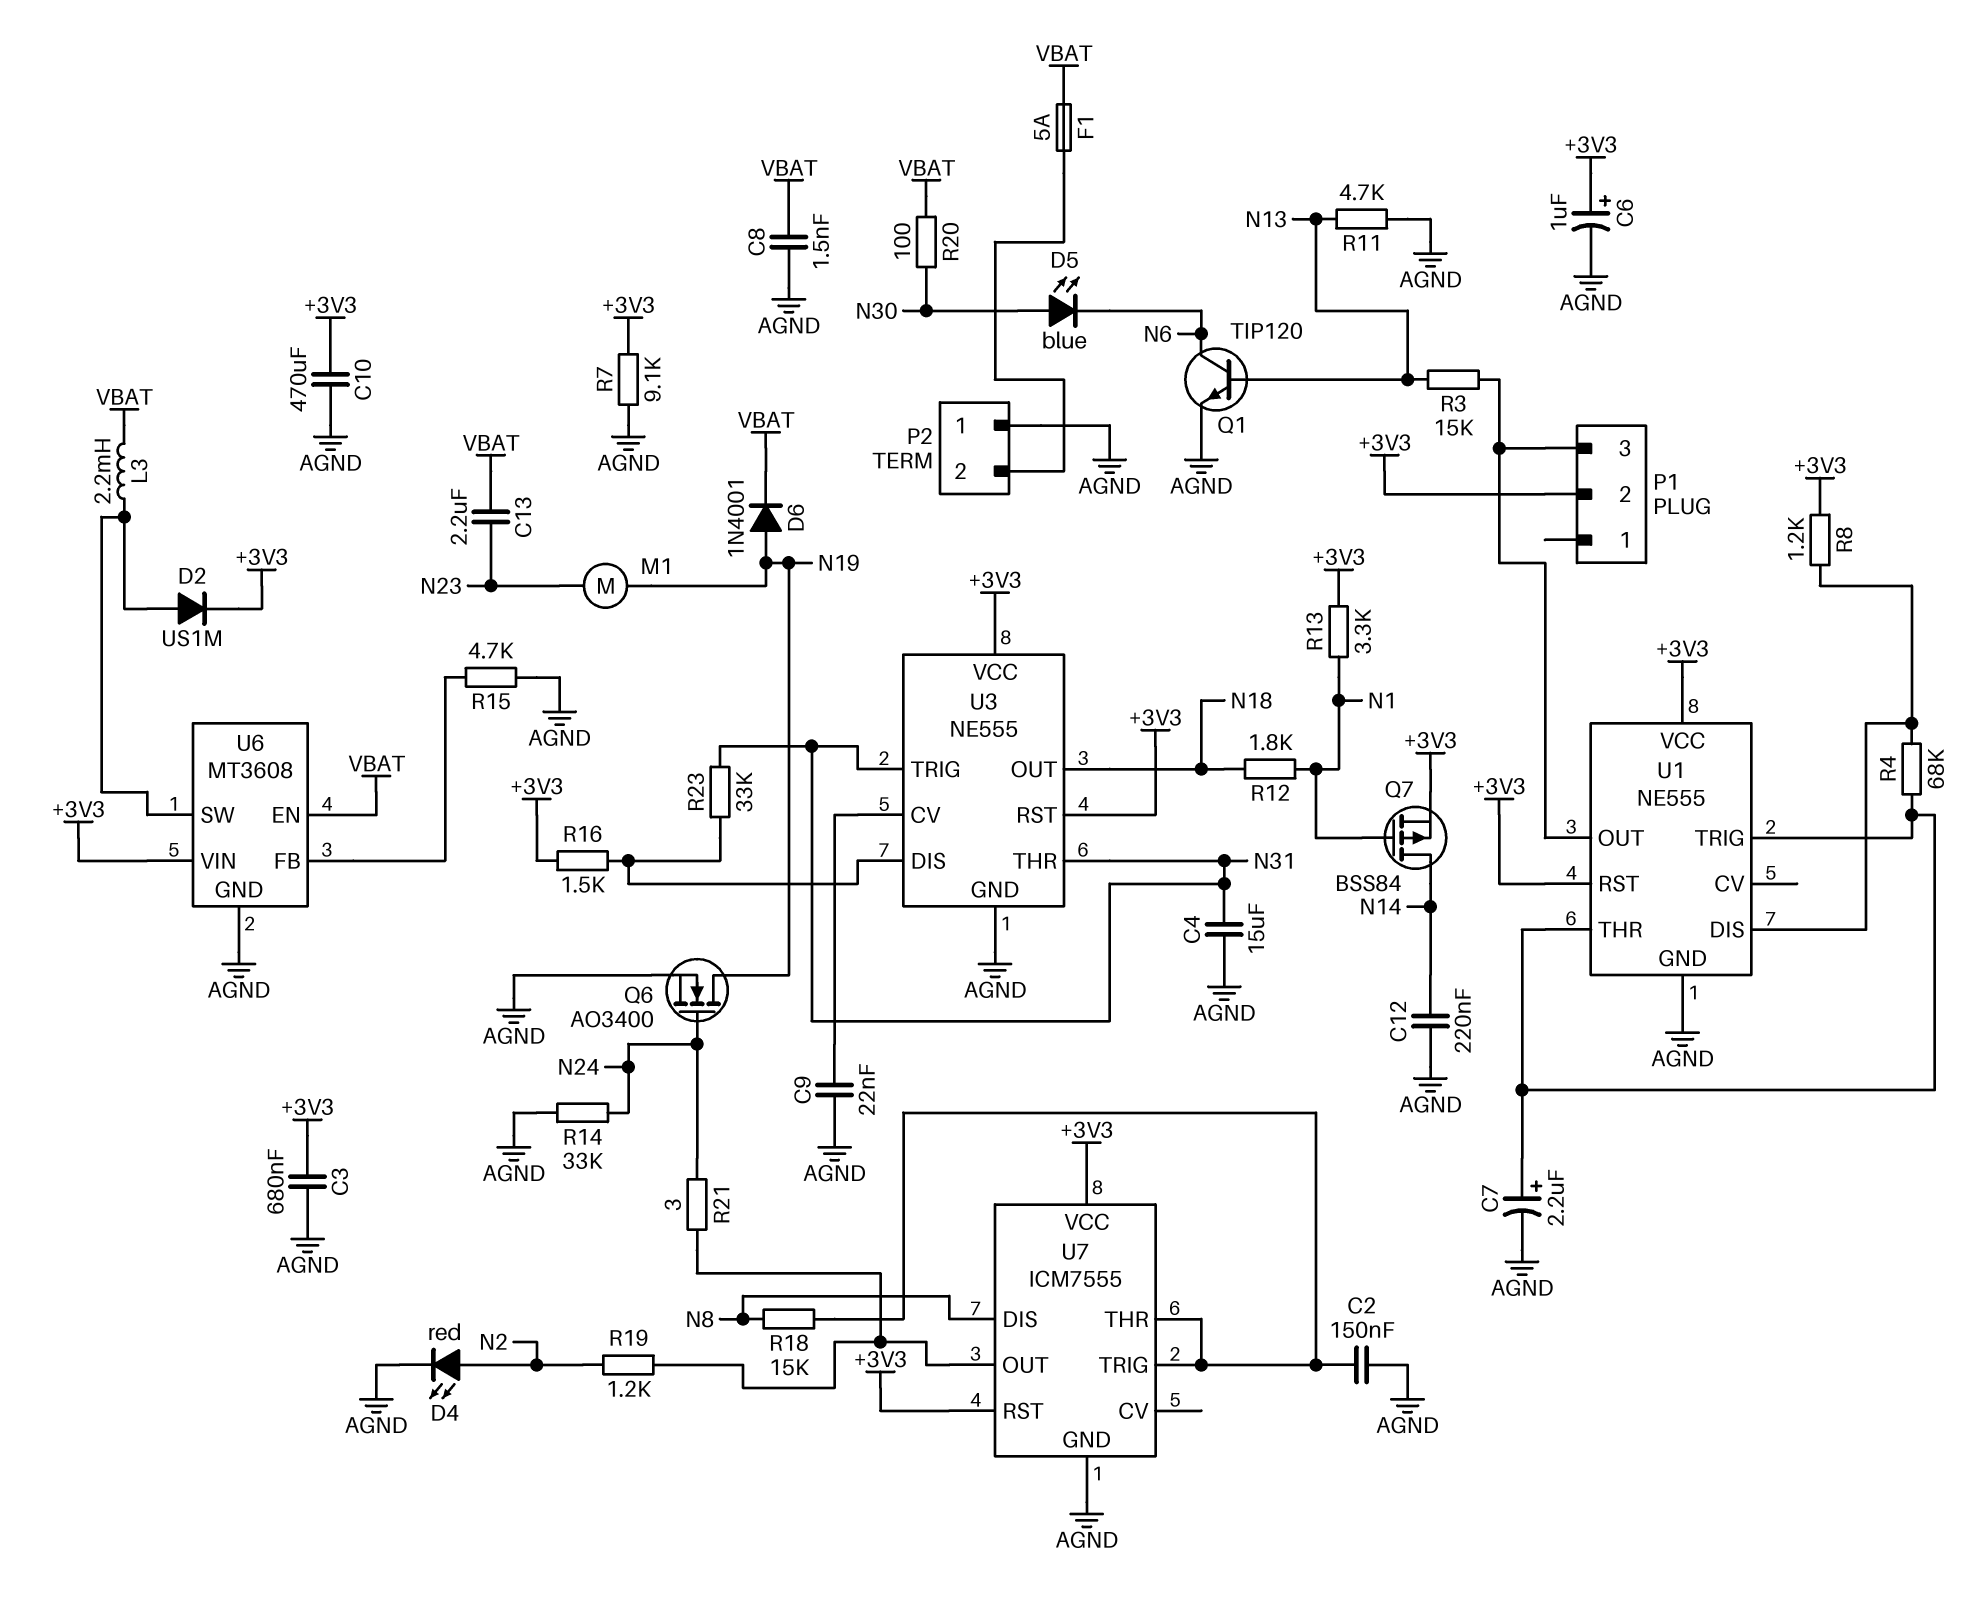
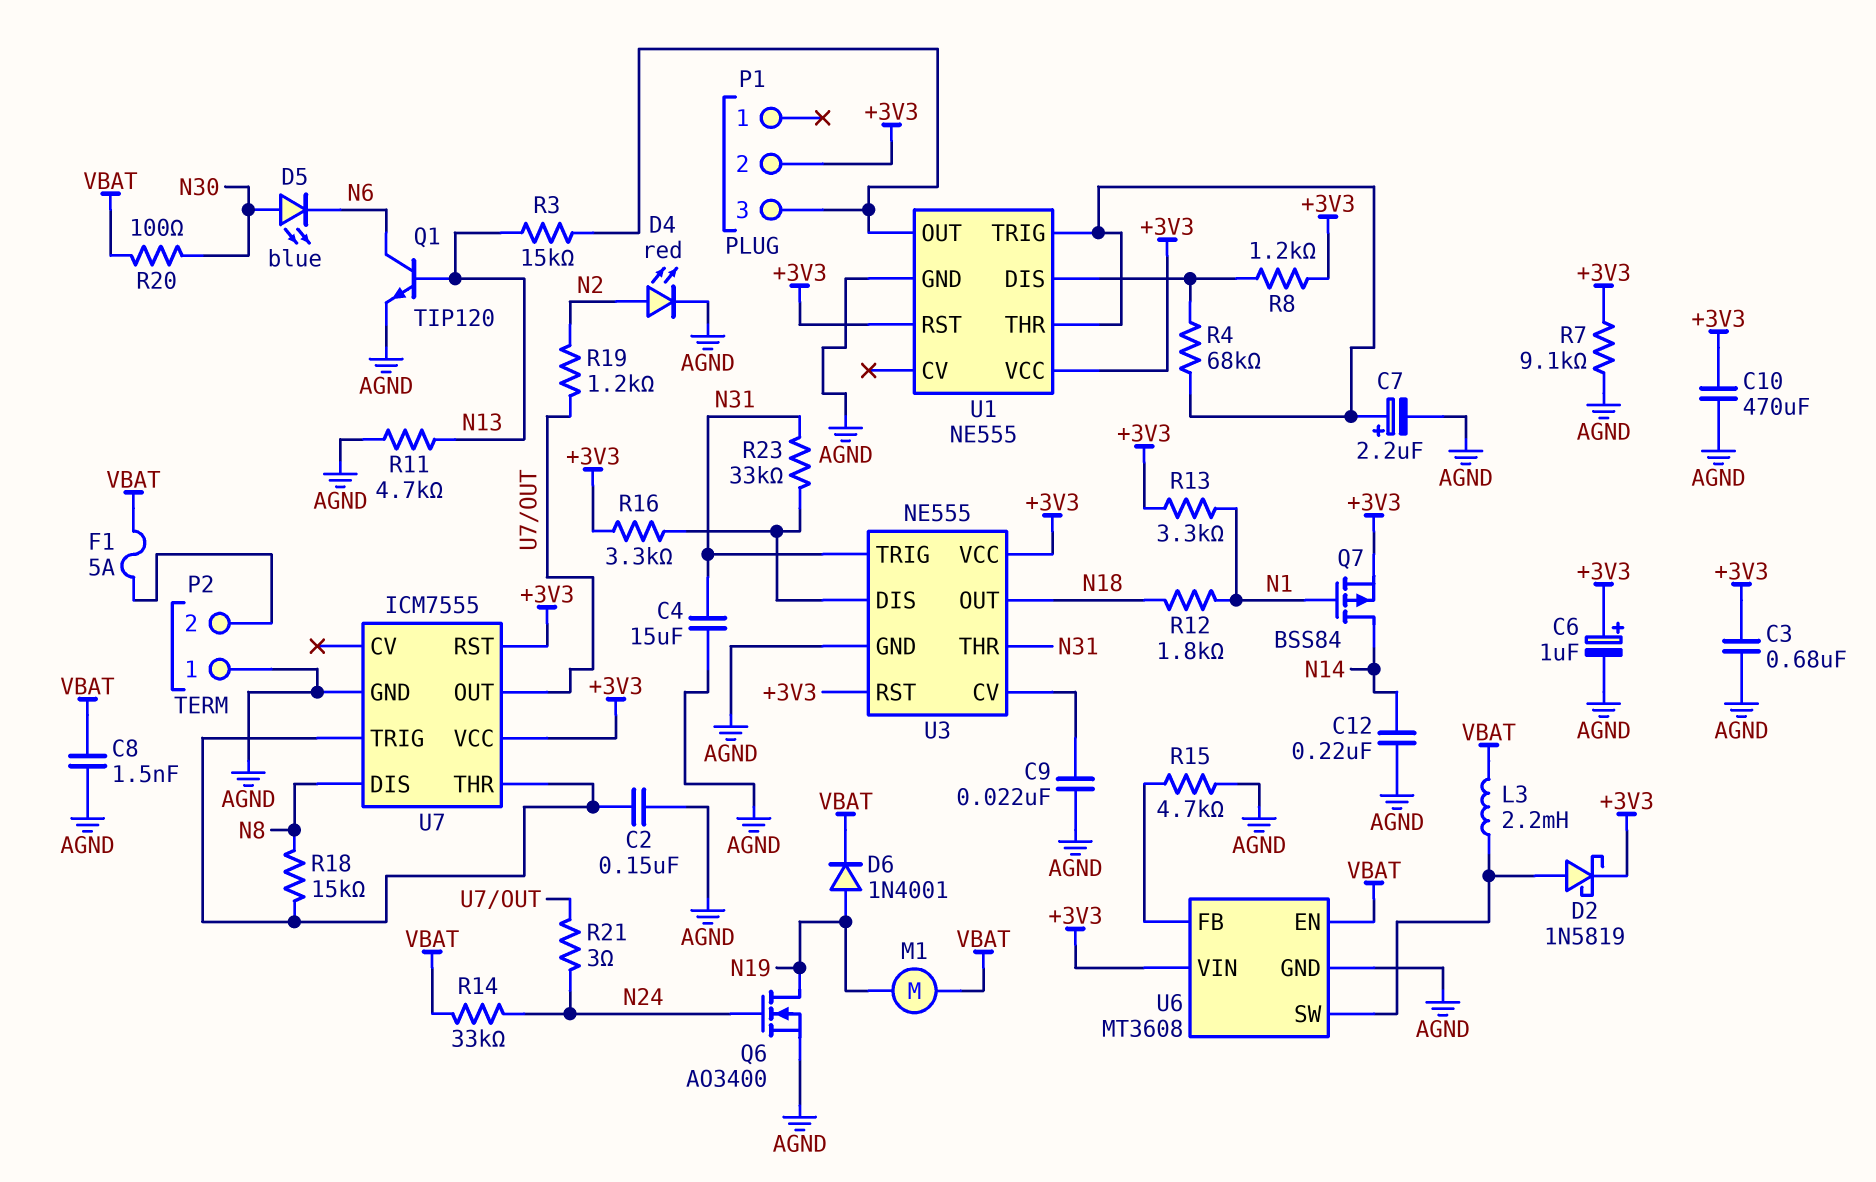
C13: 2.2uF (N23, VBAT) -> none
D2: diode US1M (A U6/SW, K +3V3) -> schottky 1N5819 (A U6/SW, K +3V3)
M1: motor (N19, N23) -> motor (N19, VBAT)
R14: 33k (AGND, N24) -> 33k (N24, VBAT)
R16: 1.5k (+3V3, U3/DIS) -> 3.3k (+3V3, U3/DIS)

